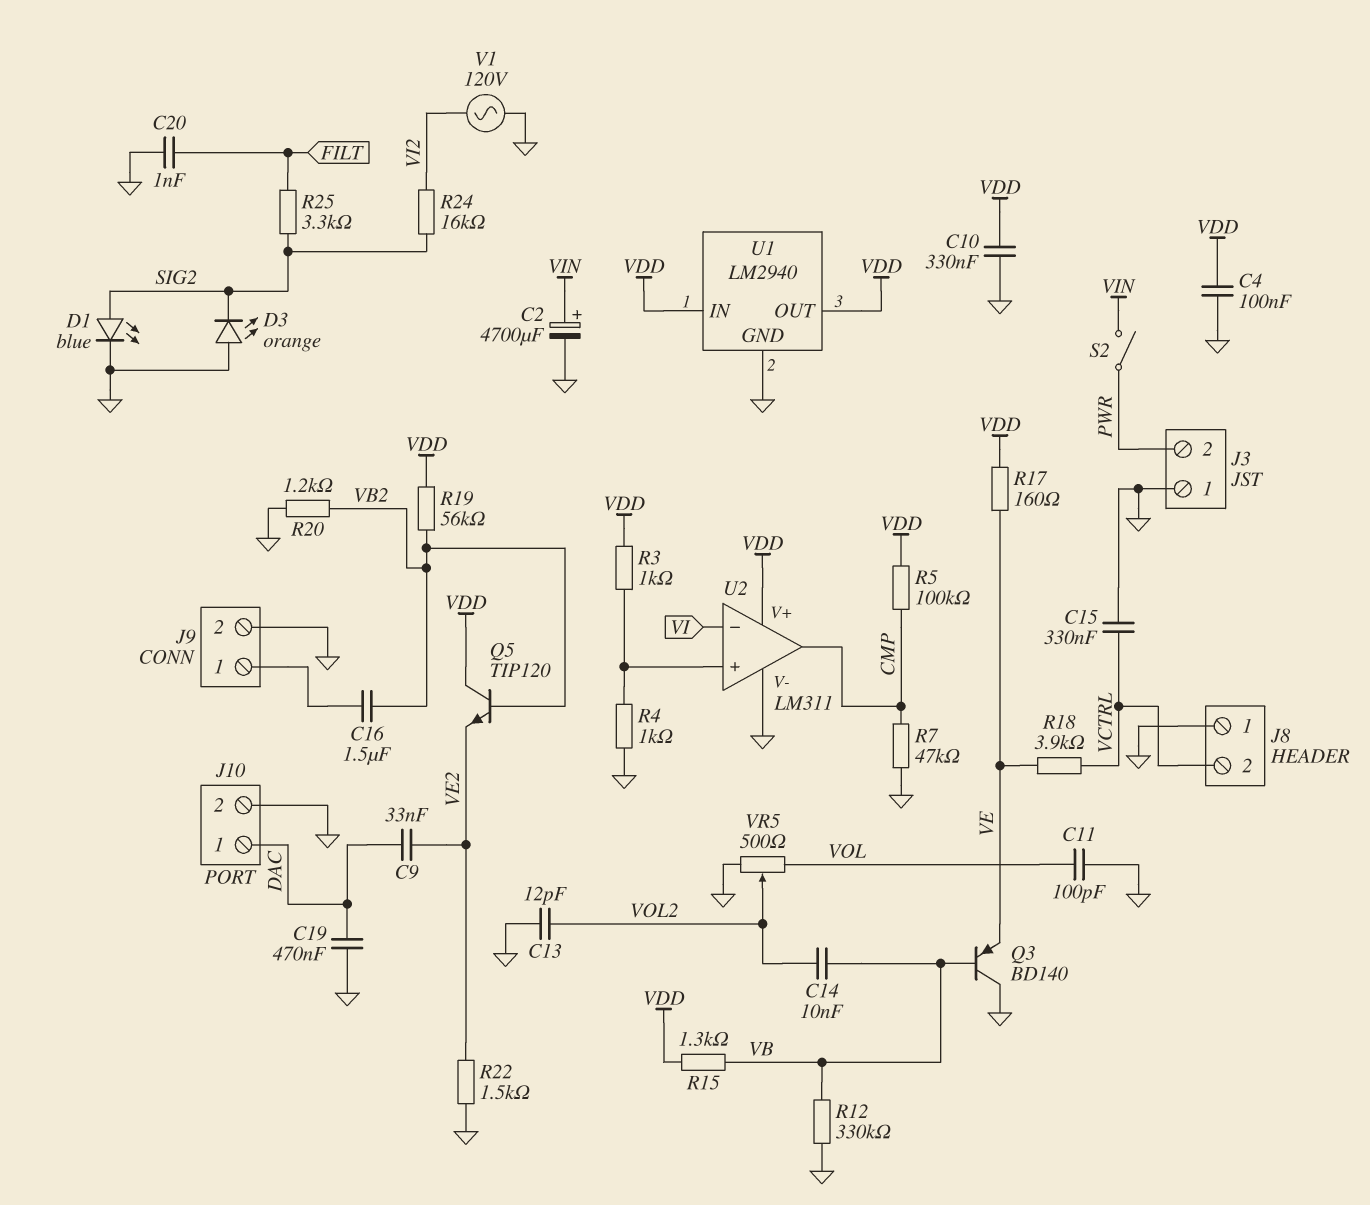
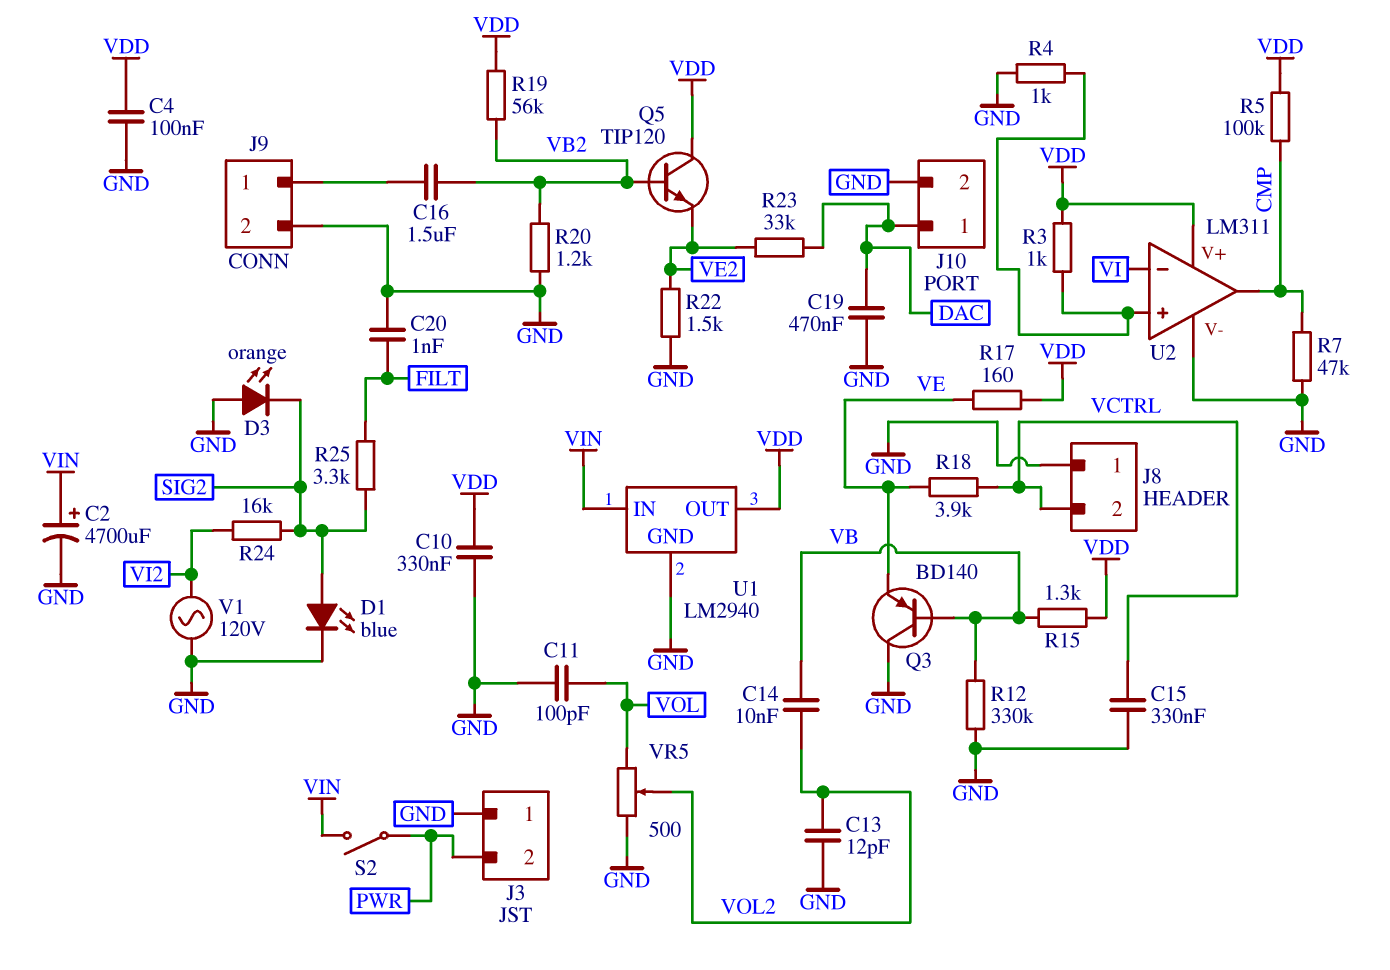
C9: 33nF (DAC, VE2) -> none
R23: none -> 33k (DAC, VE2)
U1 pin IN: VDD -> VIN

